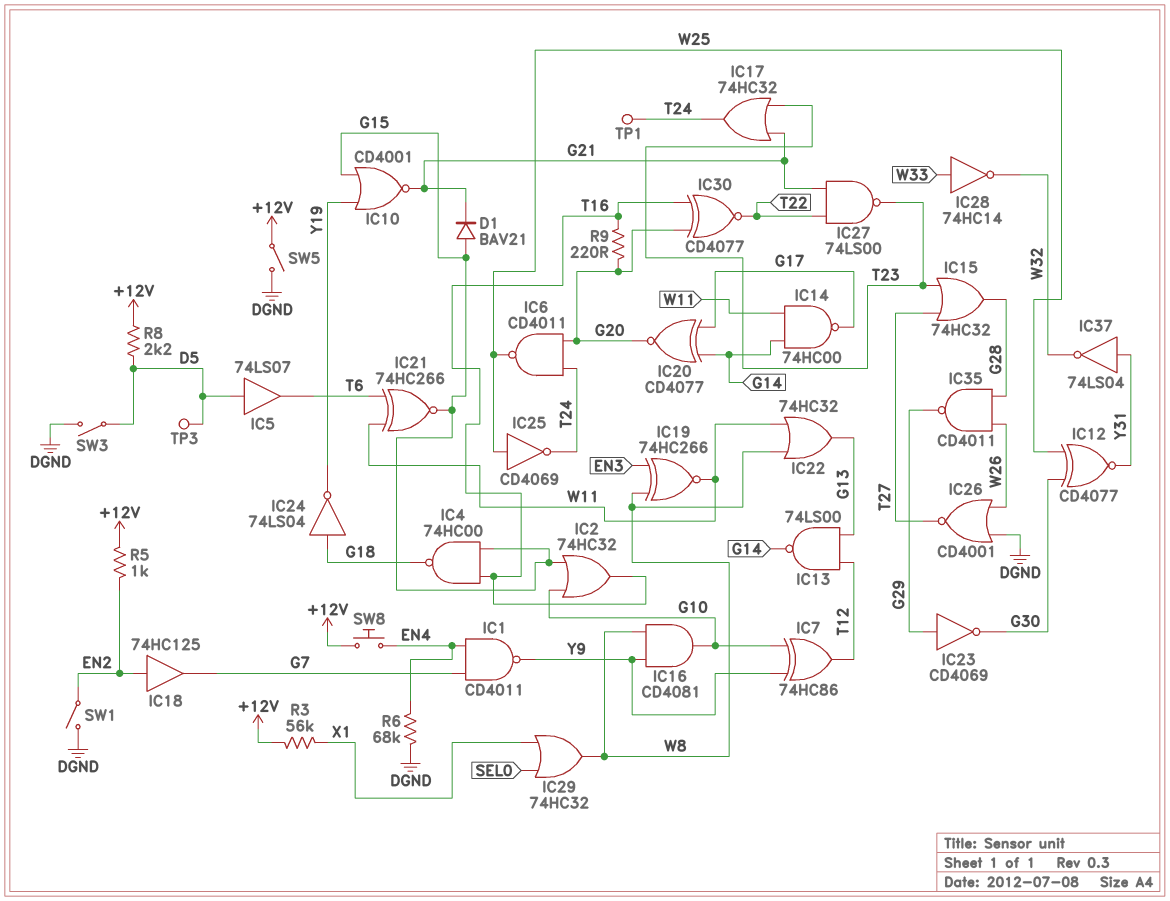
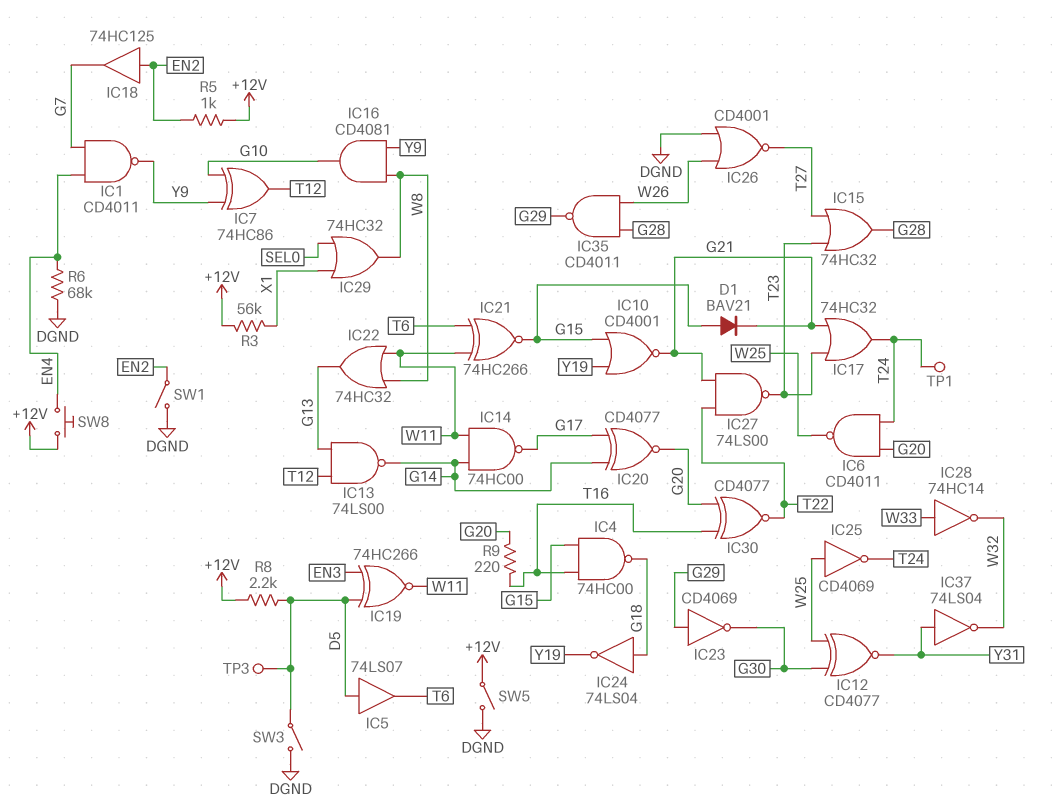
IC2: OR 74HC32 (in G10, in G15, out T16) -> none
IC19: XNOR 74HC266 (in EN3, in W8, out W11) -> XNOR 74HC266 (in D5, in EN3, out W11)

